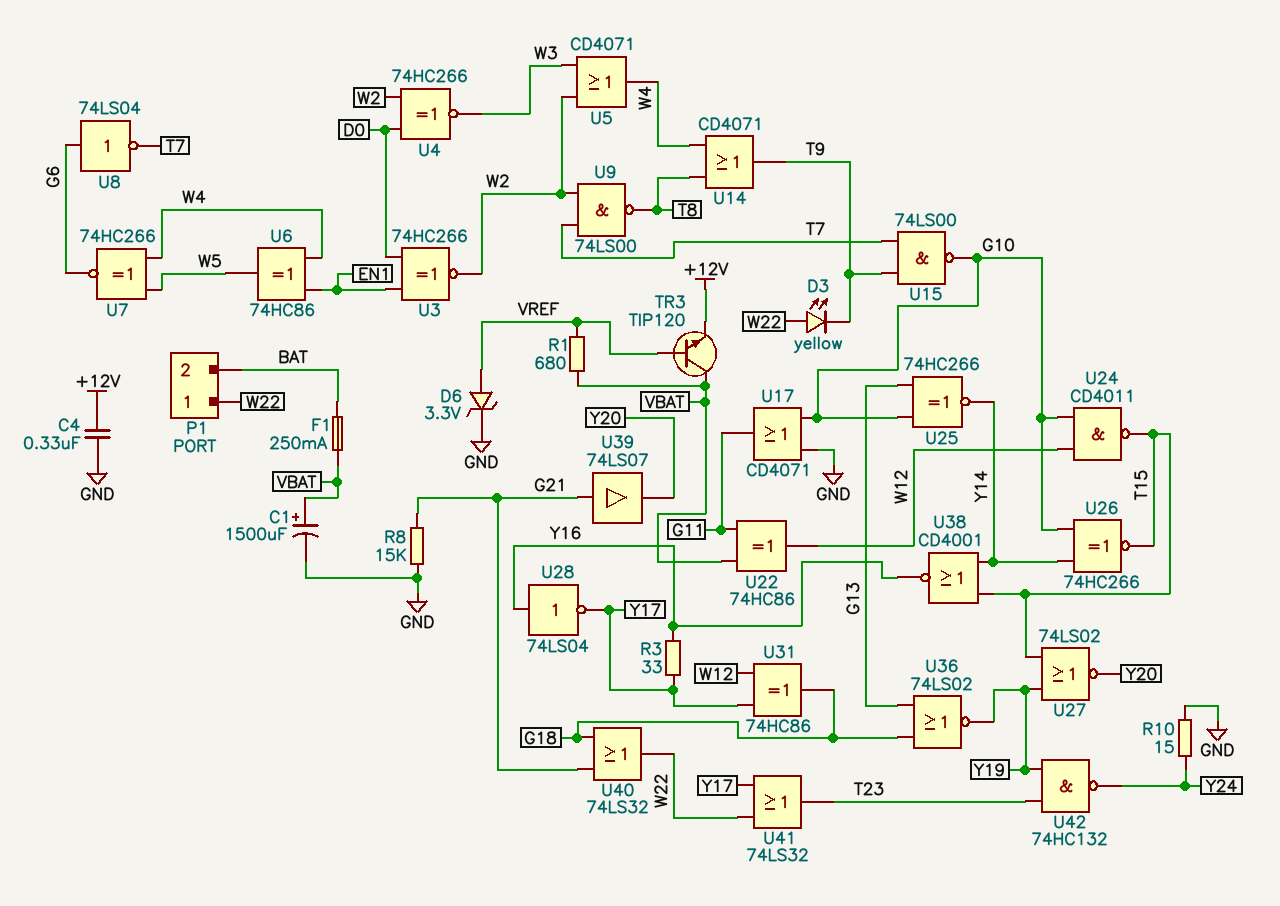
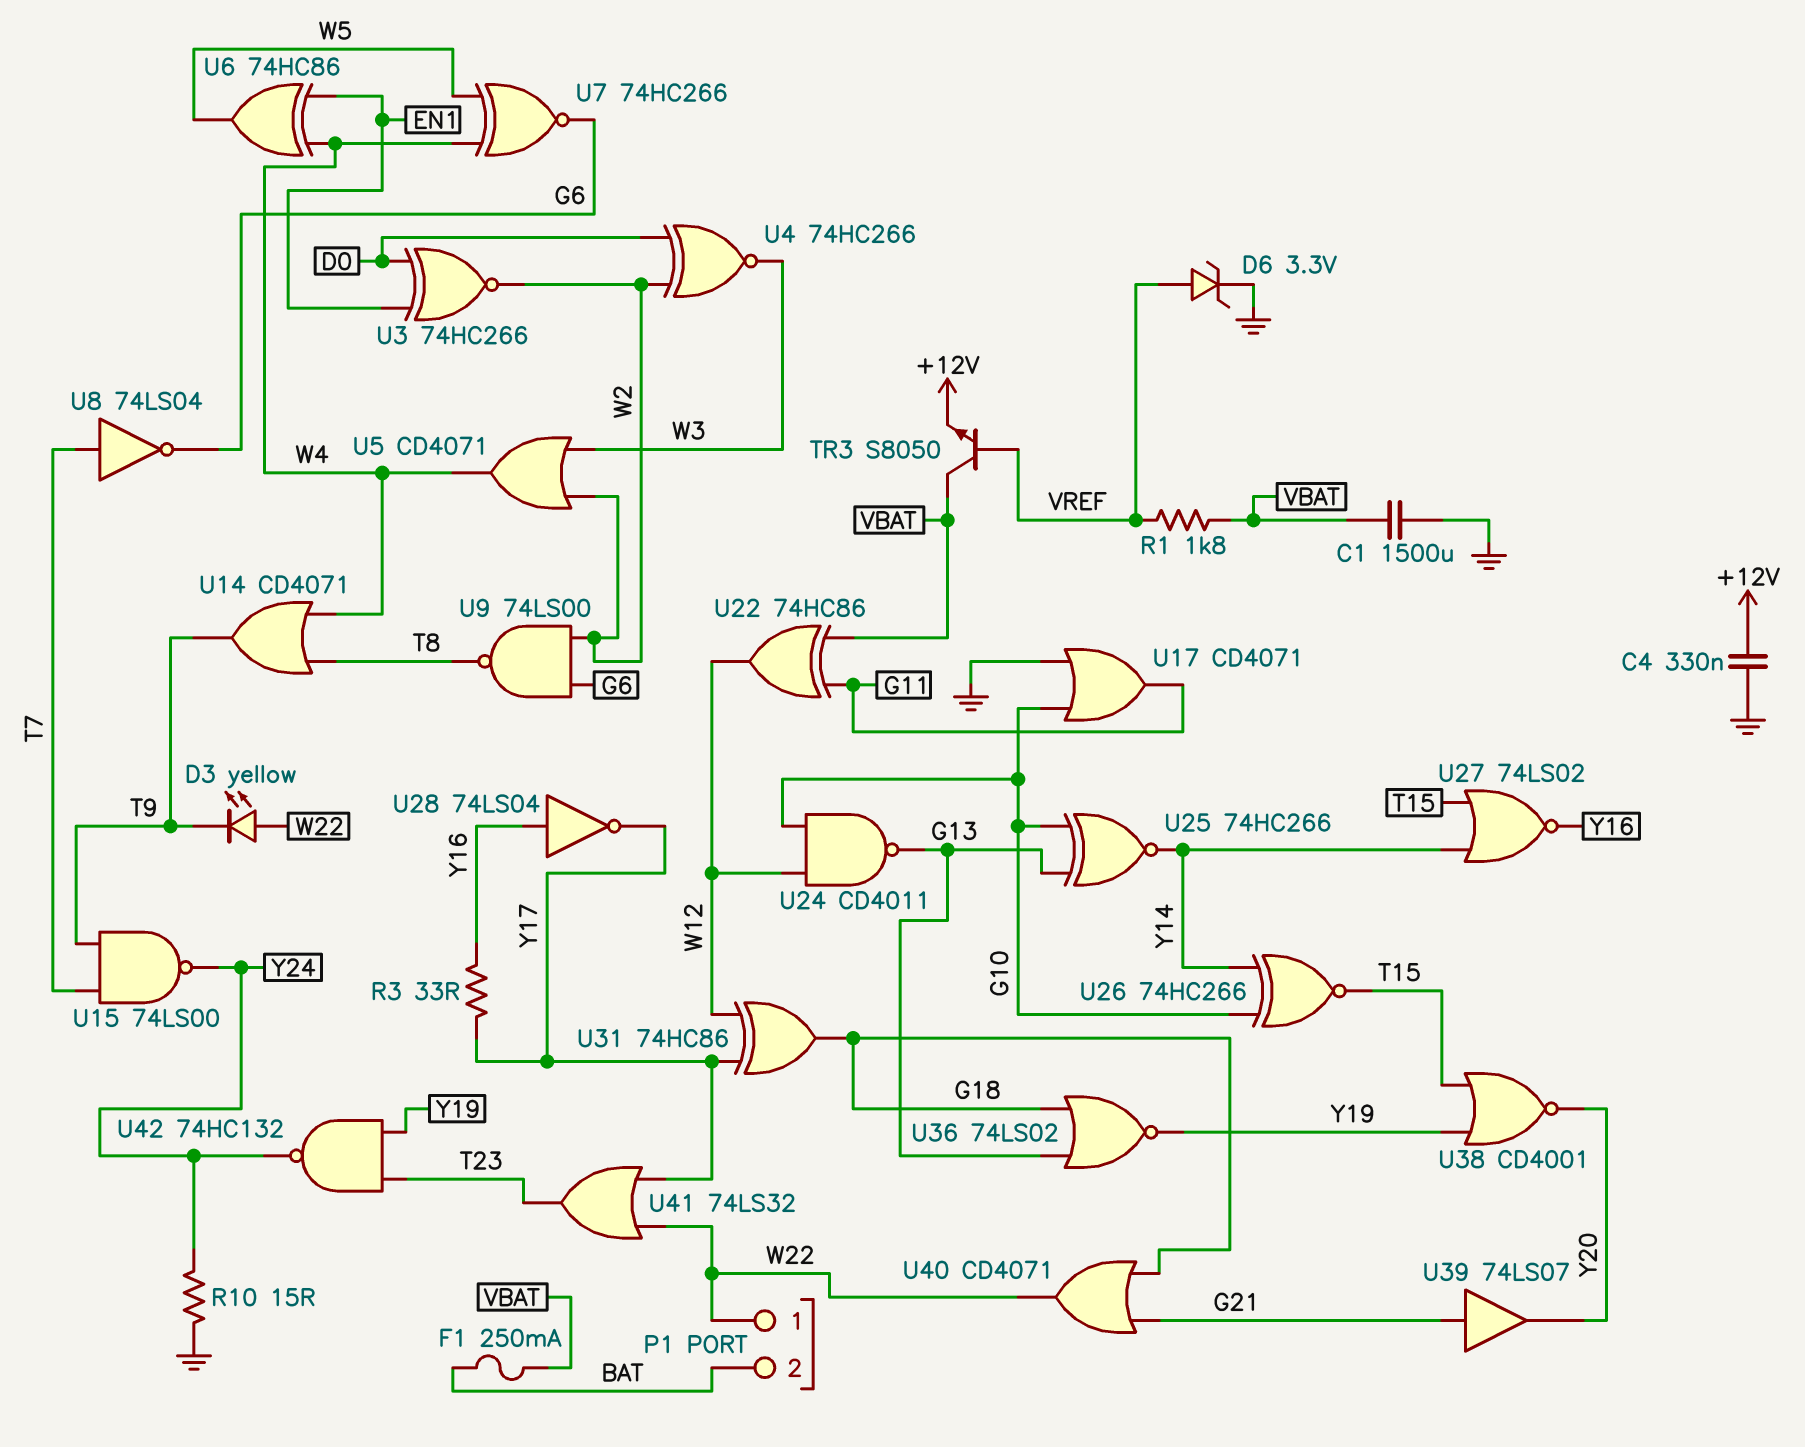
C1: 1500uF (plus VBAT, minus GND) -> 1500uF (GND, VBAT)
R1: 680 (VBAT, VREF) -> 1.8k (VBAT, VREF)
R8: 15k (G21, GND) -> none
TR3: NPN TIP120 (B VREF, C VBAT, E +12V) -> NPN S8050 (B VREF, C VBAT, E +12V)
U8: NOT 74LS04 (in G6, out T7) -> NOT 74LS04 (in T7, out G6)
U9: NAND 74LS00 (in T7, in W2, out T8) -> NAND 74LS00 (in G6, in W2, out T8)
U15: NAND 74LS00 (in T7, in T9, out G10) -> NAND 74LS00 (in T7, in T9, out Y24)
U24: NAND CD4011 (in G10, in W12, out T15) -> NAND CD4011 (in G10, in W12, out G13)
U27: NOR 74LS02 (in T15, in Y19, out Y20) -> NOR 74LS02 (in T15, in Y14, out Y16)
U38: NOR CD4001 (in T15, in Y14, out Y16) -> NOR CD4001 (in T15, in Y19, out Y20)
U40: OR 74LS32 (in G18, in G21, out W22) -> OR CD4071 (in G18, in G21, out W22)

